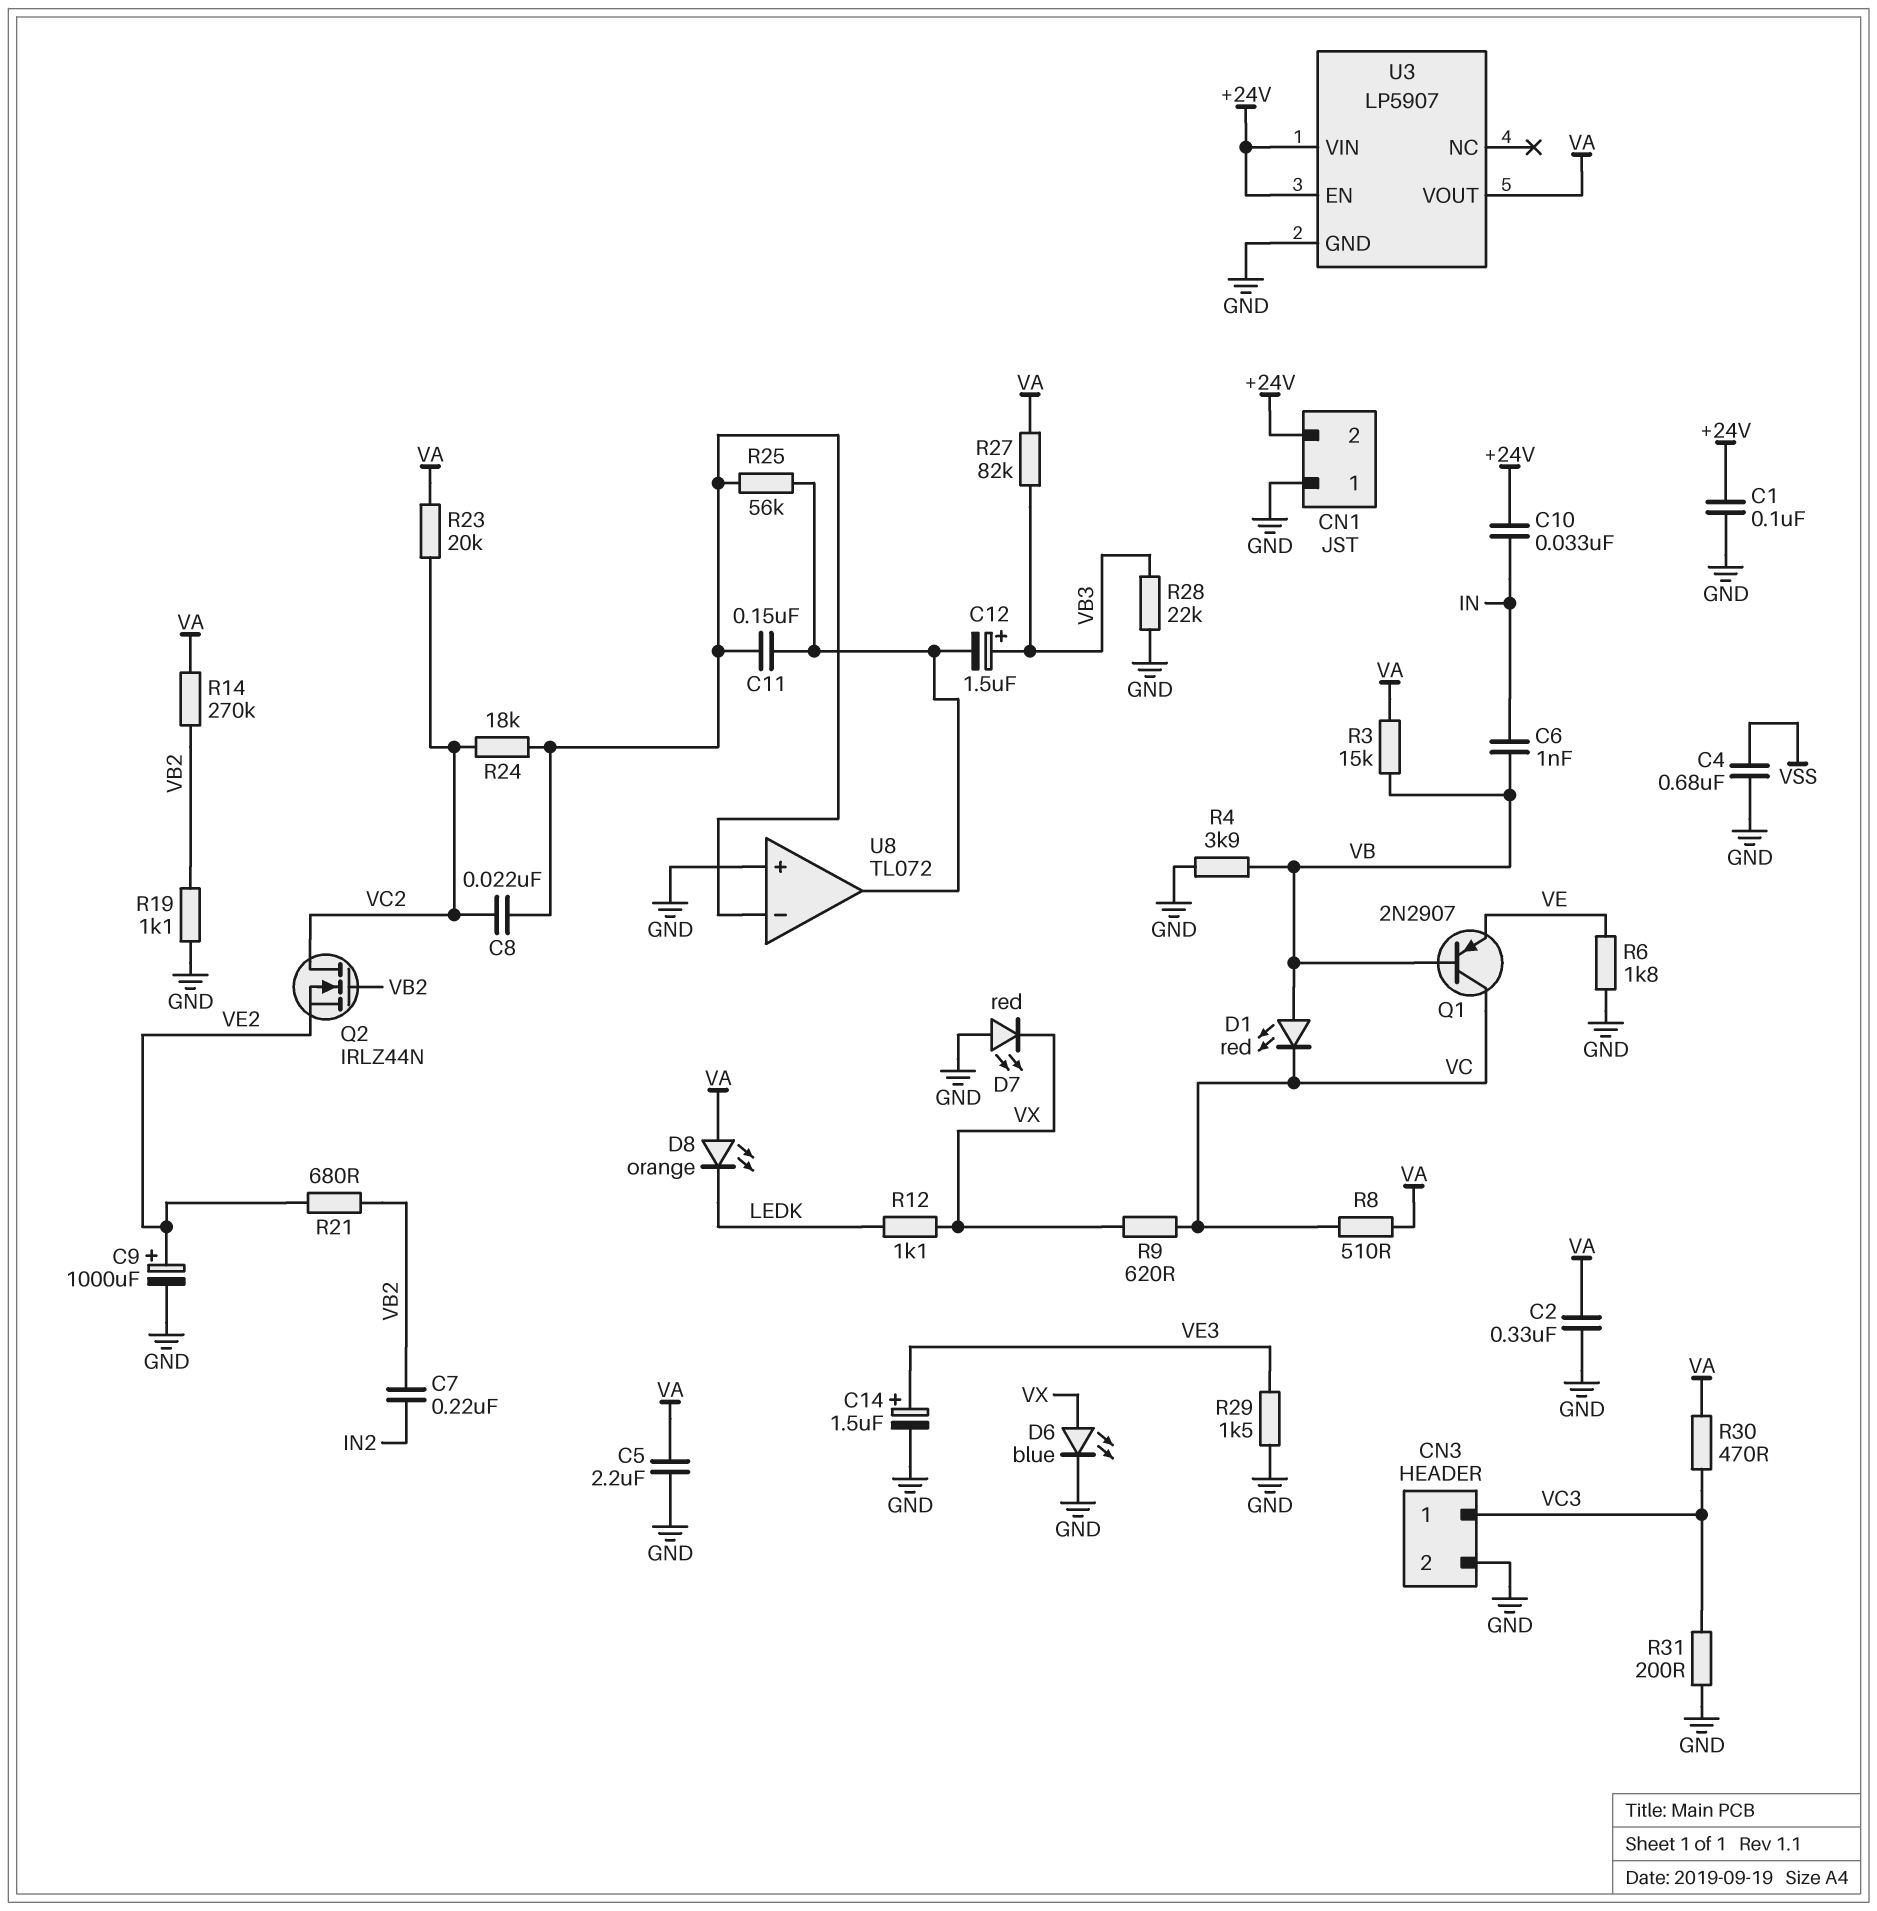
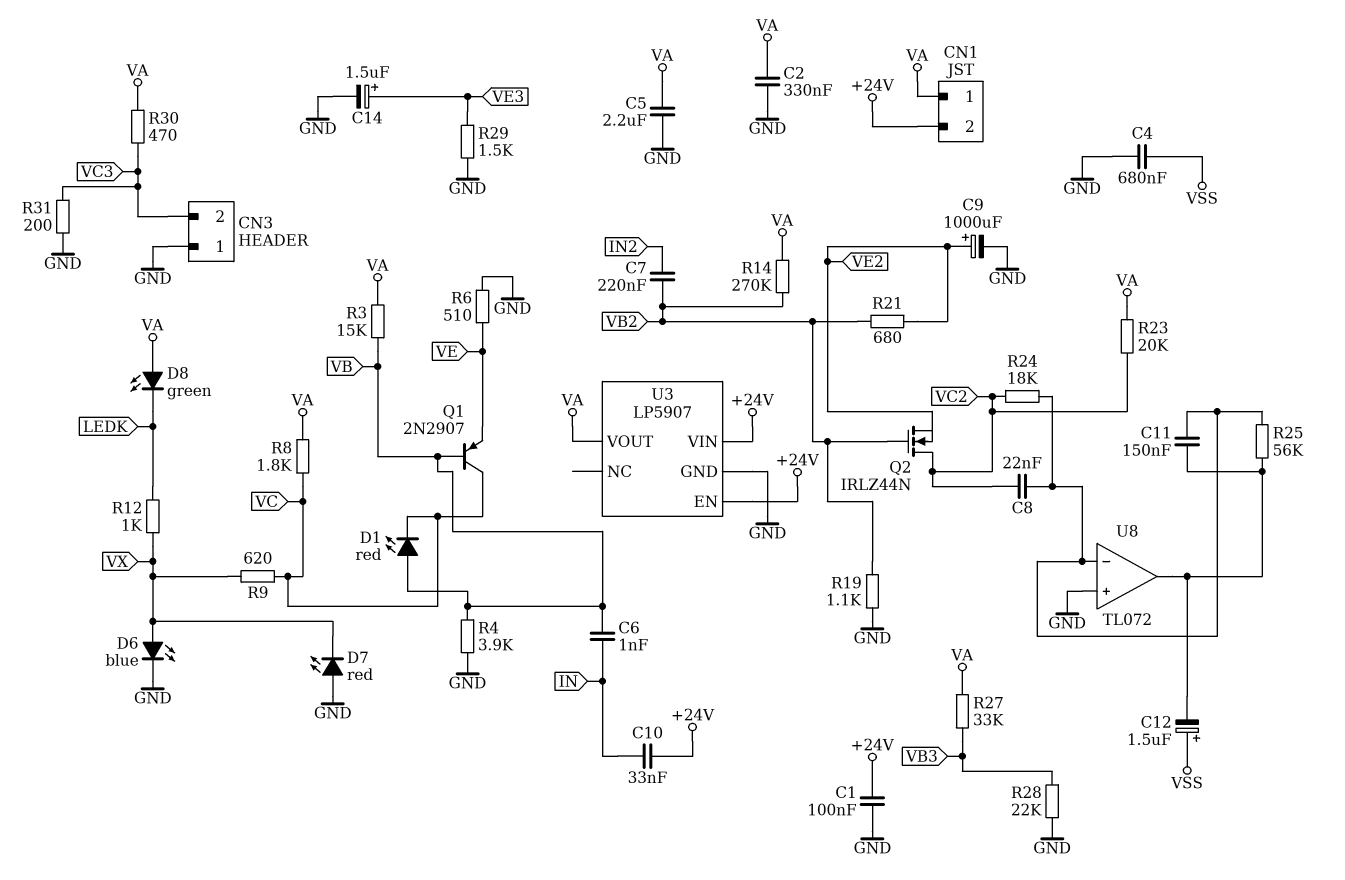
C12: 1.5uF (plus VB3, minus U8/out) -> 1.5uF (plus VSS, minus U8/out)
CN1 pin 1: GND -> VA
CN3 pin 1: VC3 -> GND
CN3 pin 2: GND -> VC3
D8: LED orange (A VA, K LEDK) -> LED green (A VA, K LEDK)
R6: 1.8k (GND, VE) -> 510 (GND, VE)
R8: 510 (VA, VC) -> 1.8k (VA, VC)
R12: 1.1k (LEDK, VX) -> 1k (LEDK, VX)
R27: 82k (VA, VB3) -> 33k (VA, VB3)

